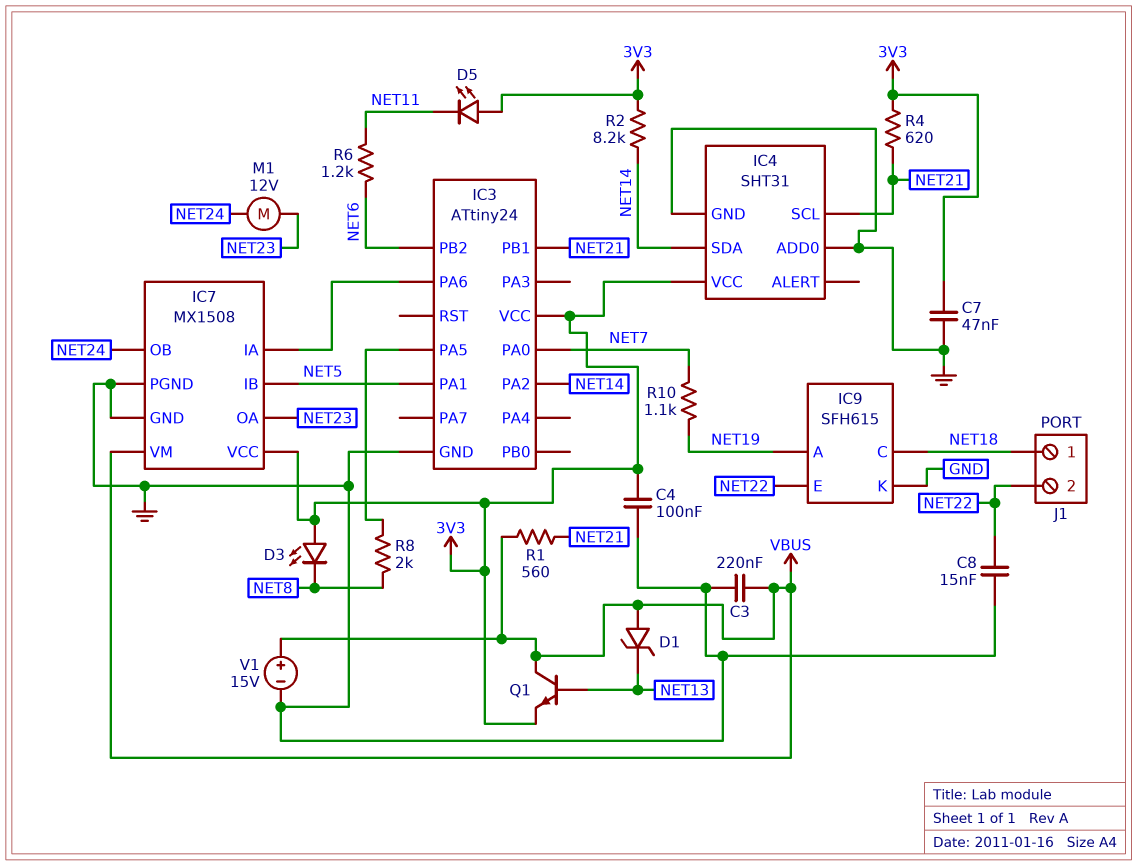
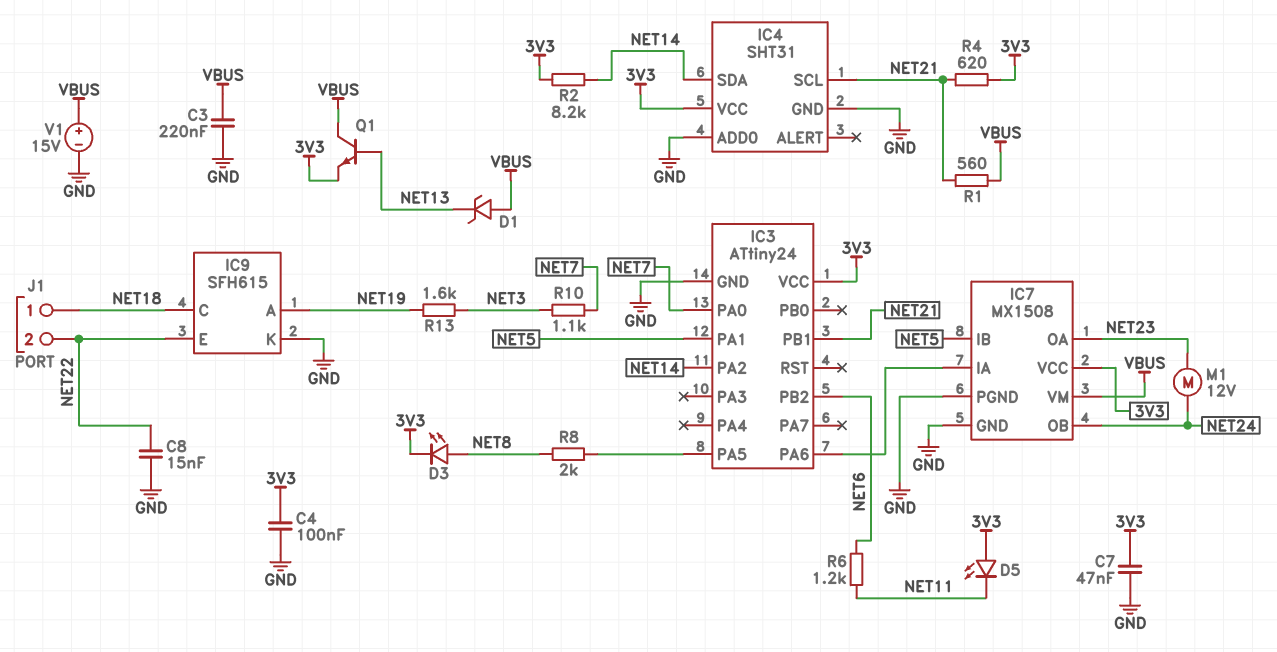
D3: LED (A 3V3, K NET8) -> LED (A NET8, K 3V3)
R10: 1.1k (NET7, NET19) -> 1.1k (NET3, NET7)
R13: none -> 1.6k (NET3, NET19)

